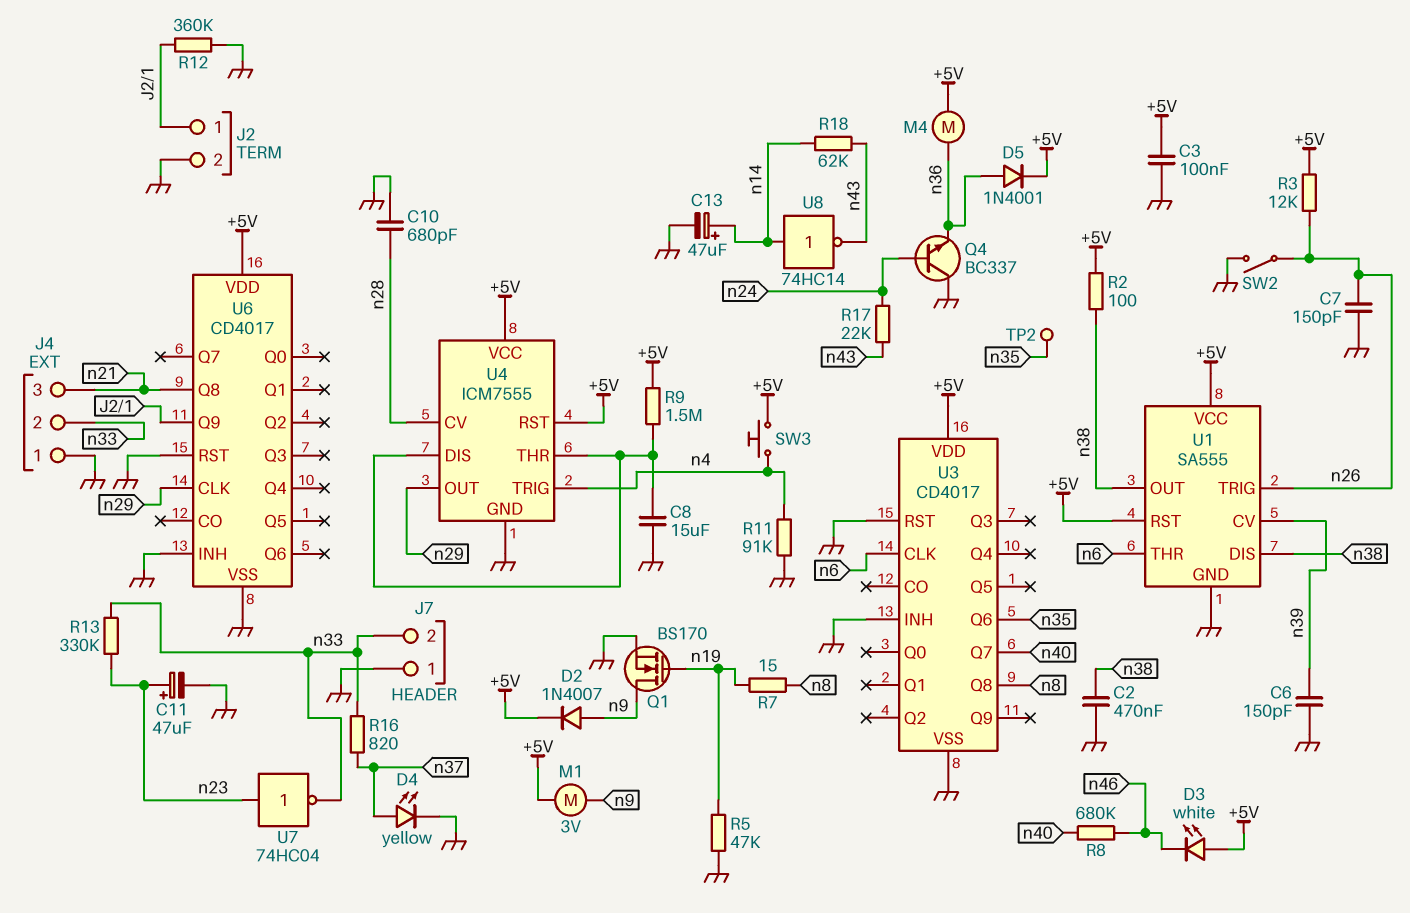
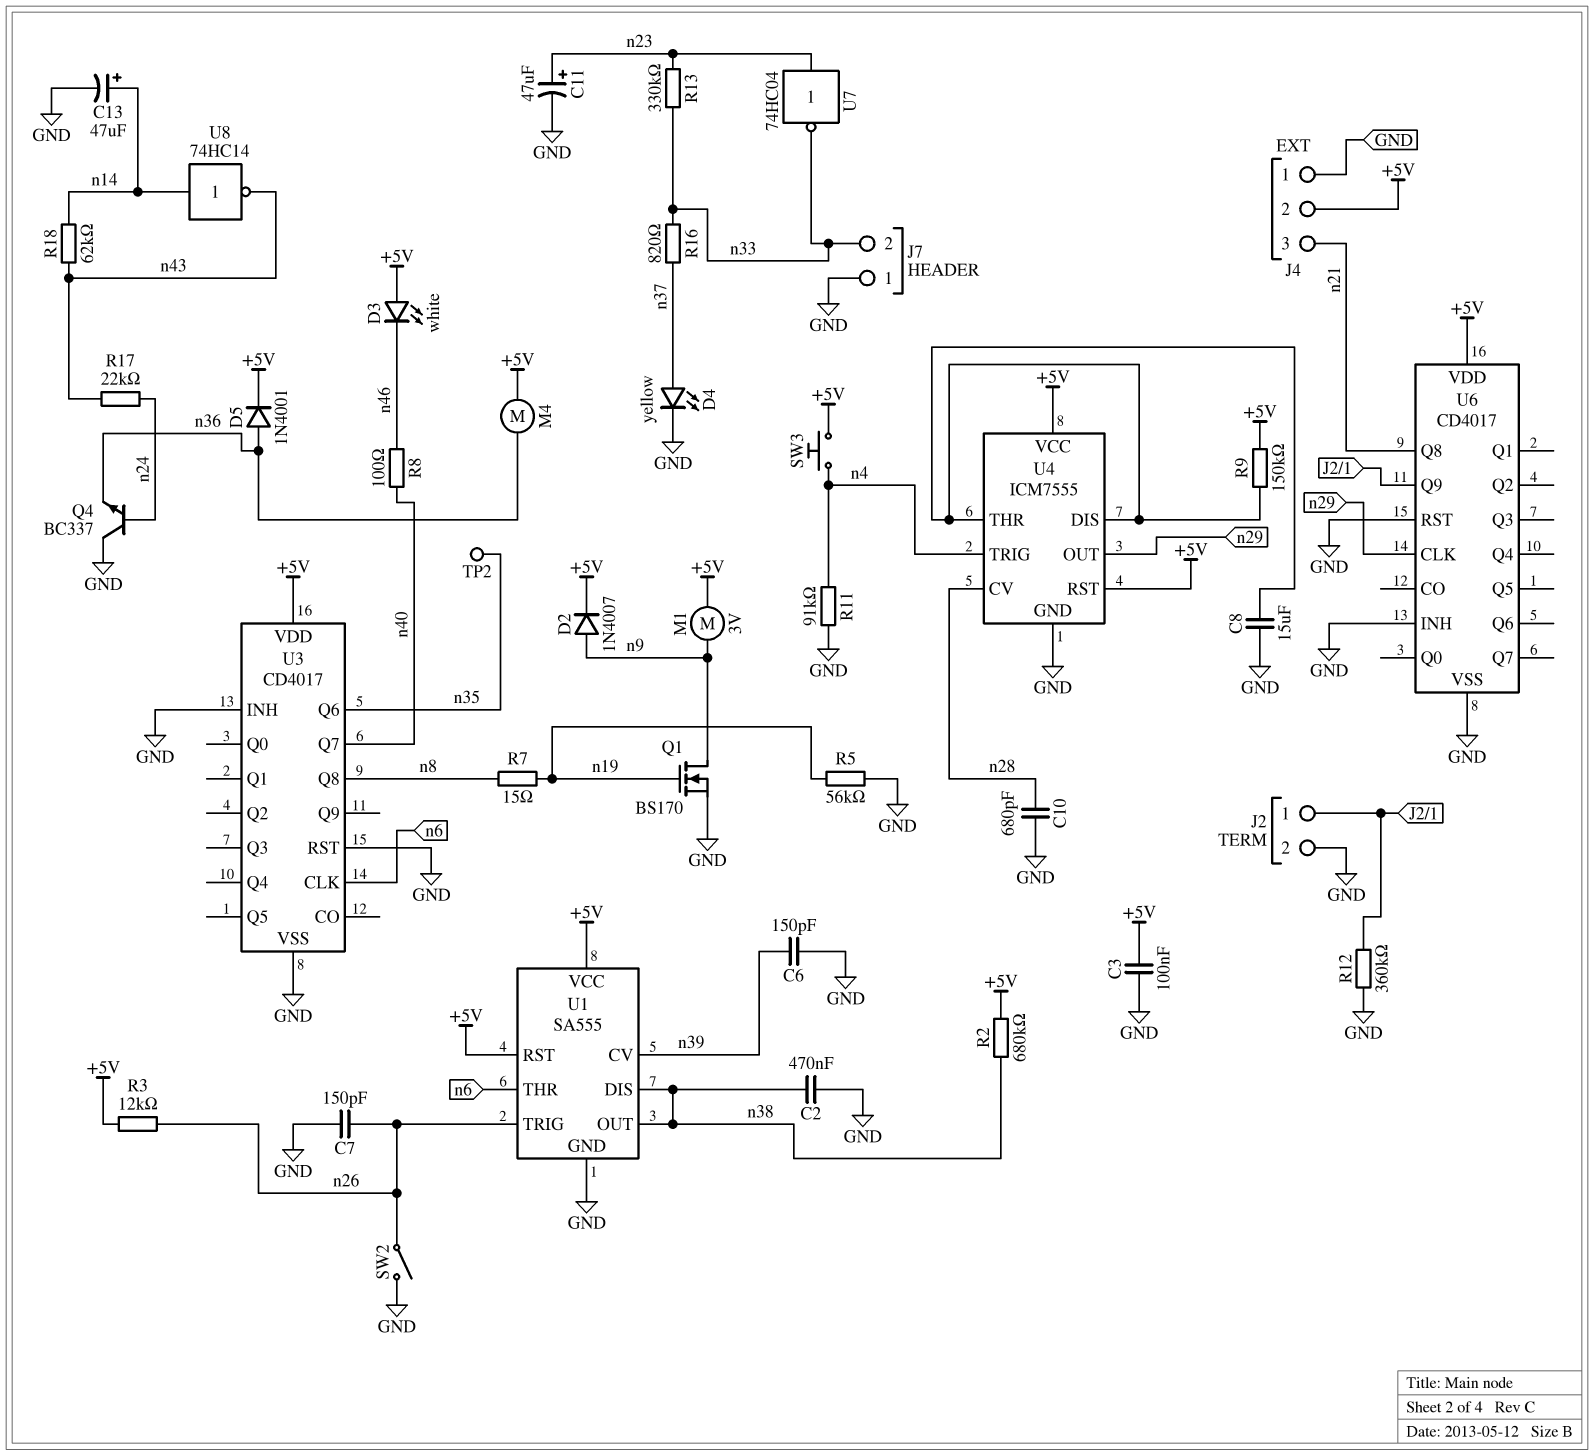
J4 pin 2: n33 -> +5V
R2: 100 (+5V, n38) -> 680k (+5V, n38)
R5: 47k (GND, n19) -> 56k (GND, n19)
R8: 680k (n40, n46) -> 100 (n40, n46)
R9: 1.5M (+5V, U4/DIS) -> 150k (+5V, U4/DIS)

